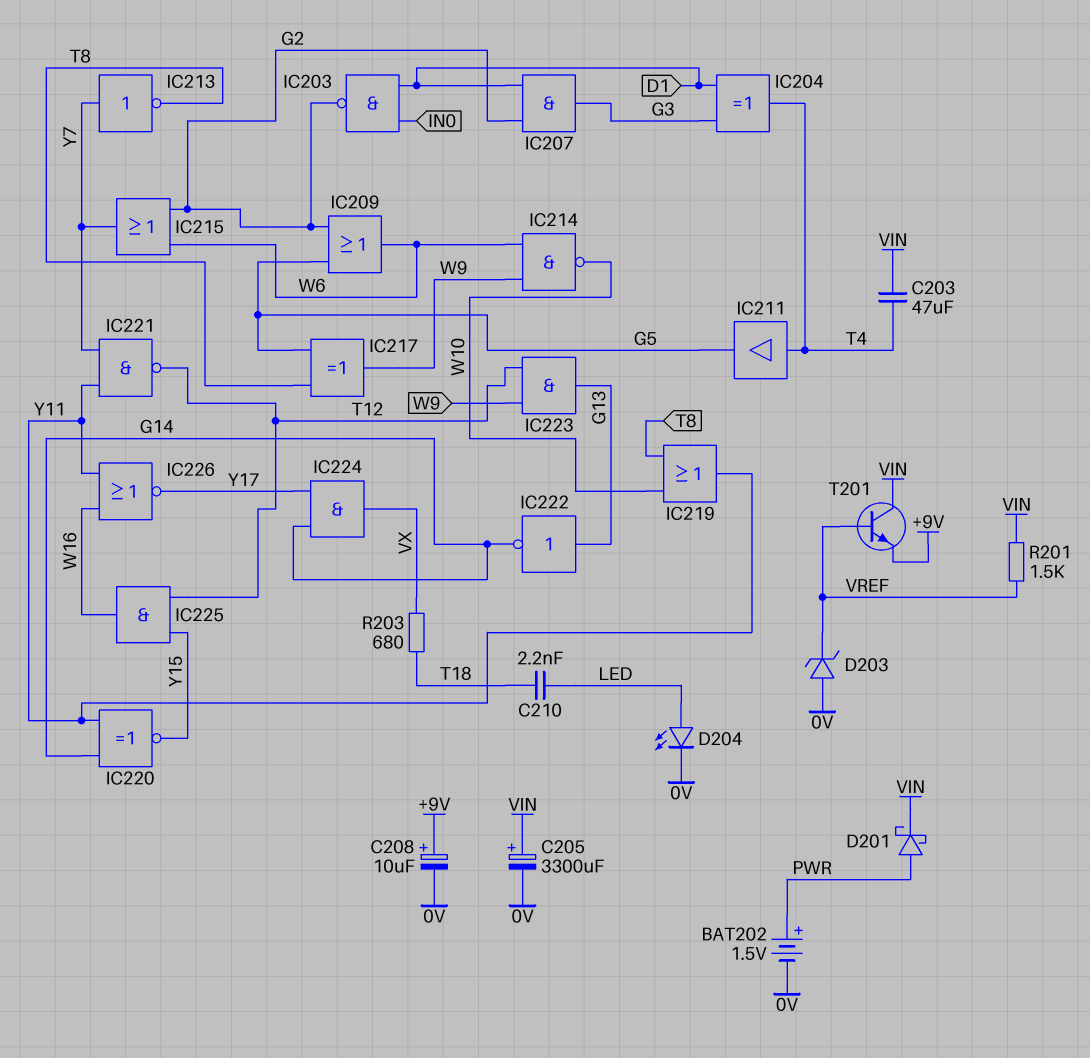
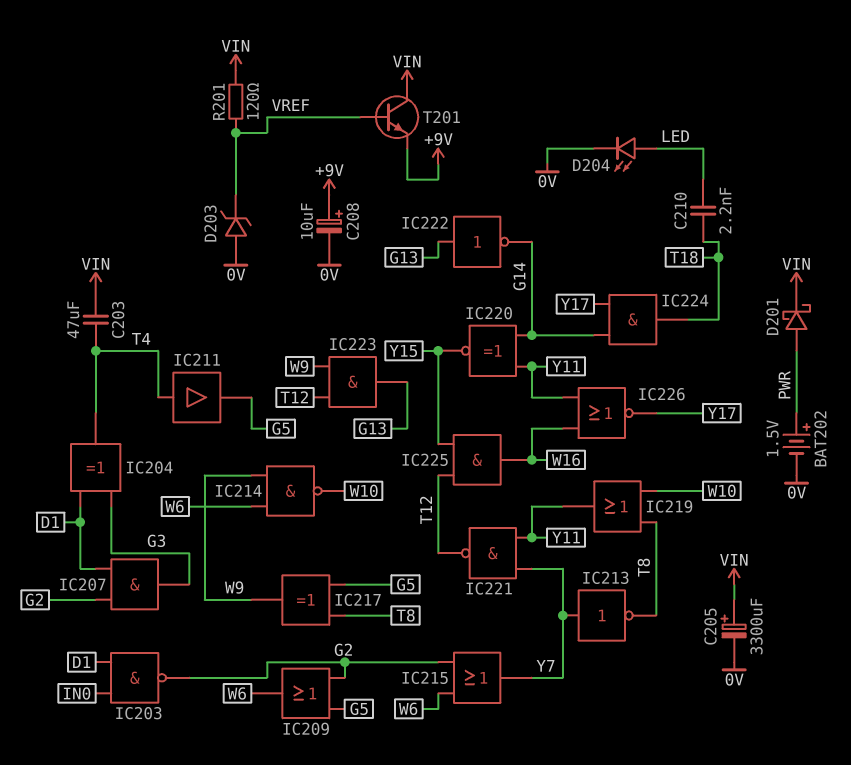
IC224: AND (in G14, in Y17, out VX) -> AND (in G14, in Y17, out T18)
R201: 1.5k (VIN, VREF) -> 120 (VIN, VREF)
R203: 680 (T18, VX) -> none

